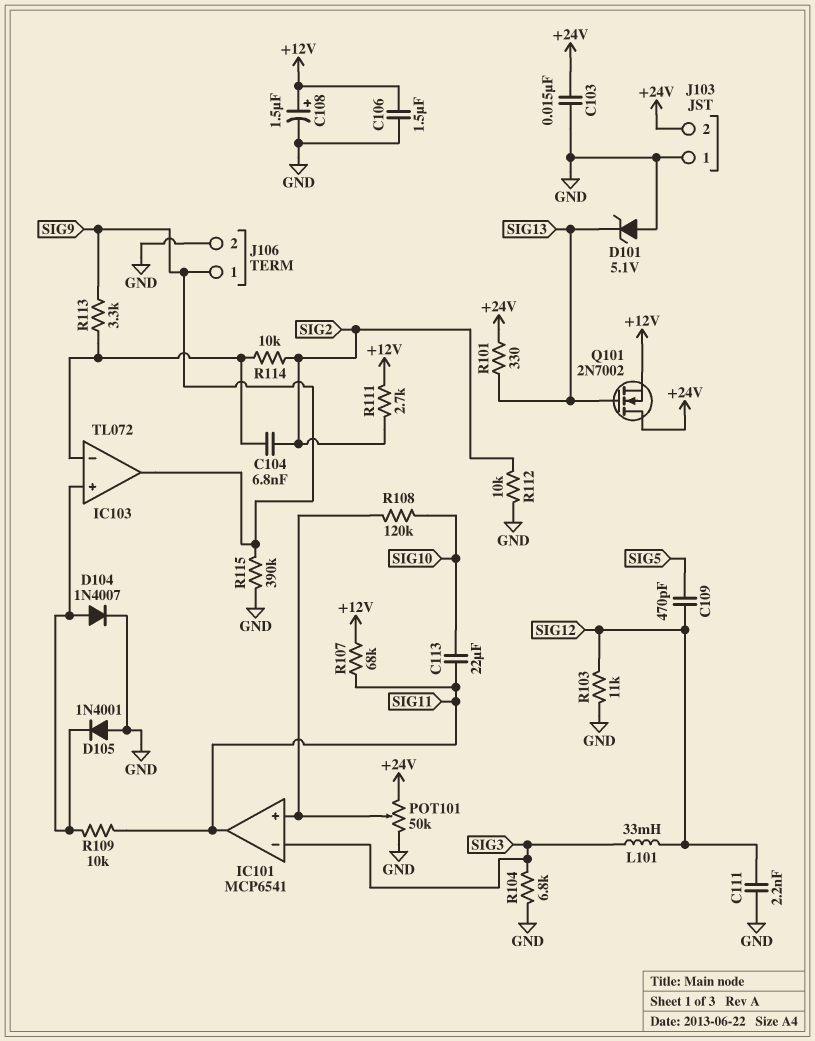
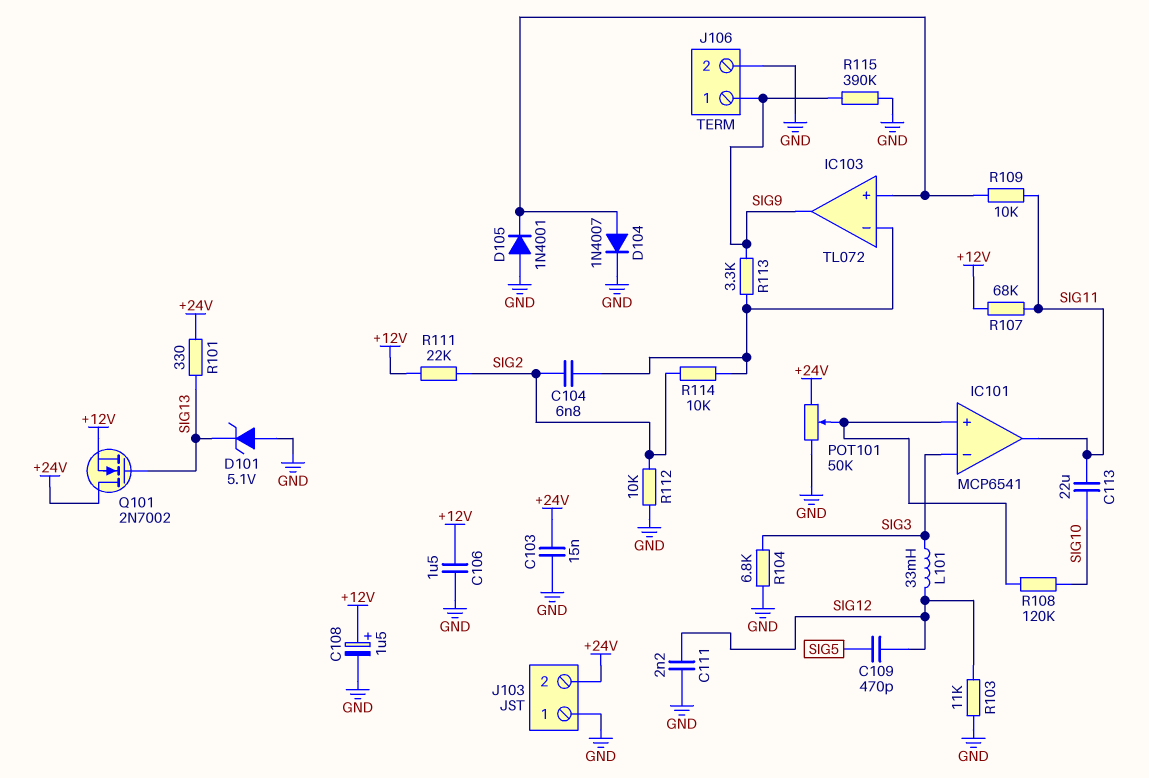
R111: 2.7k (+12V, SIG2) -> 22k (+12V, SIG2)

